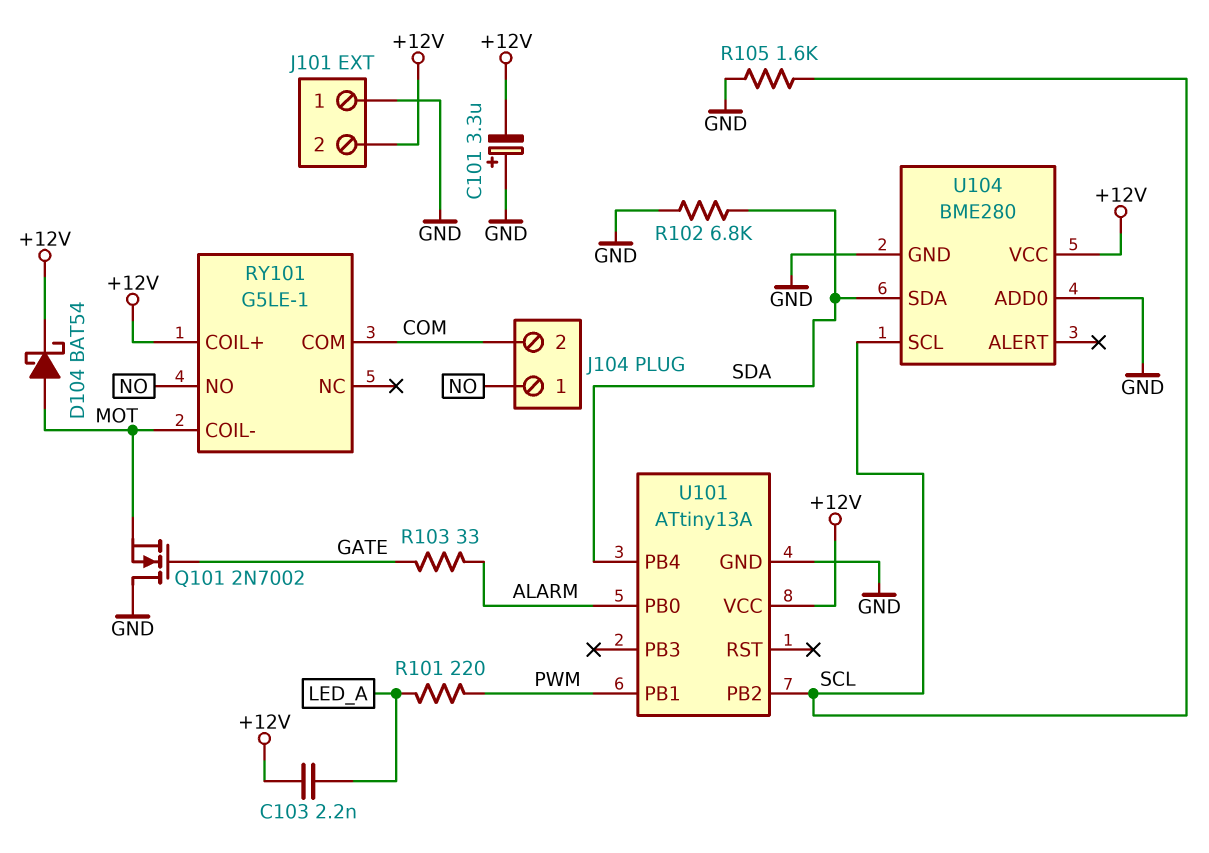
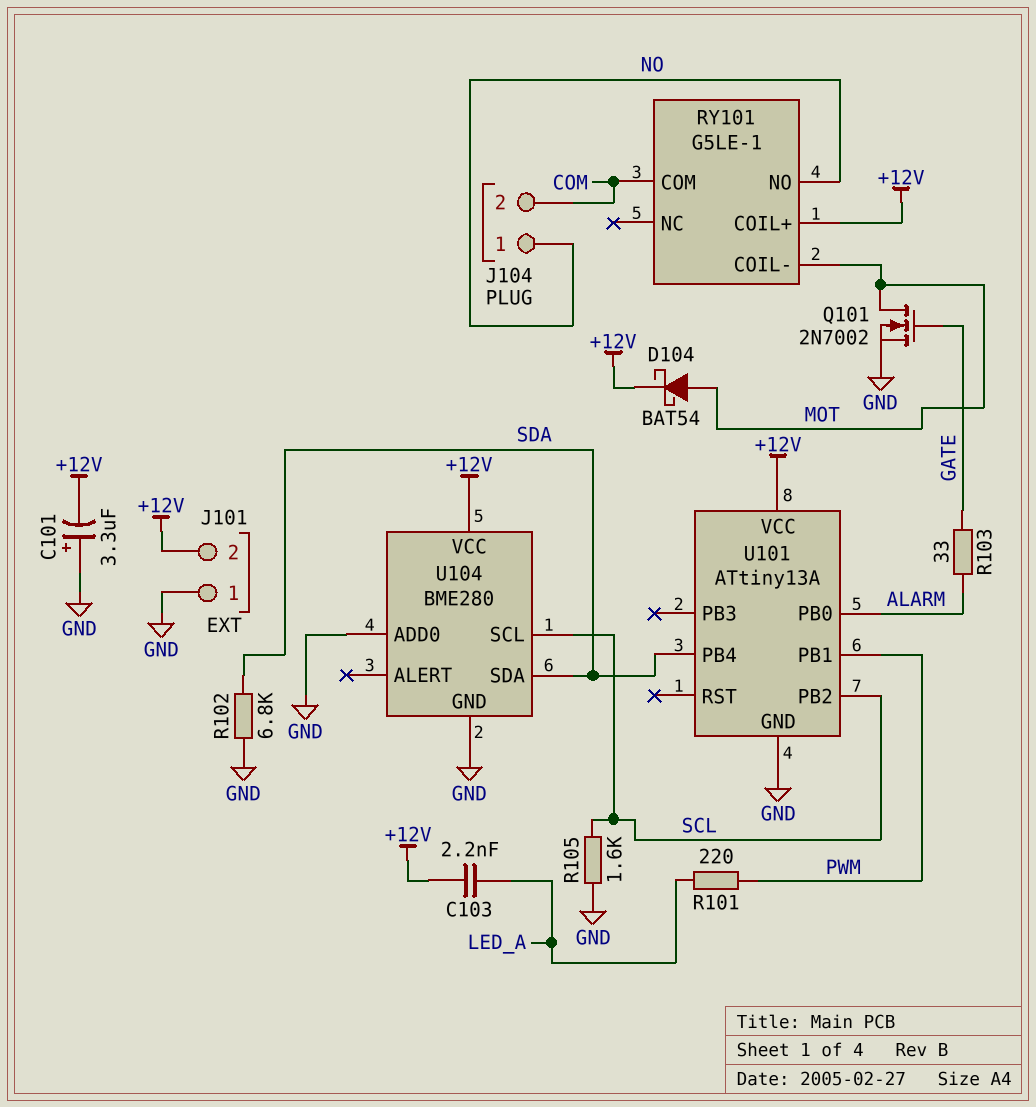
Q101: NMOS 2N7002 (G GATE, D GND, S MOT) -> NMOS 2N7002 (G GATE, D MOT, S GND)

